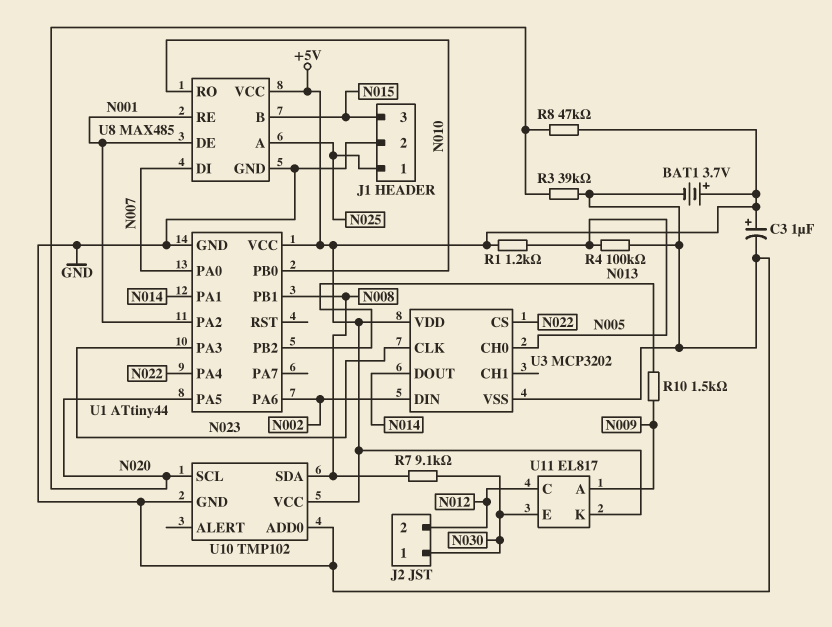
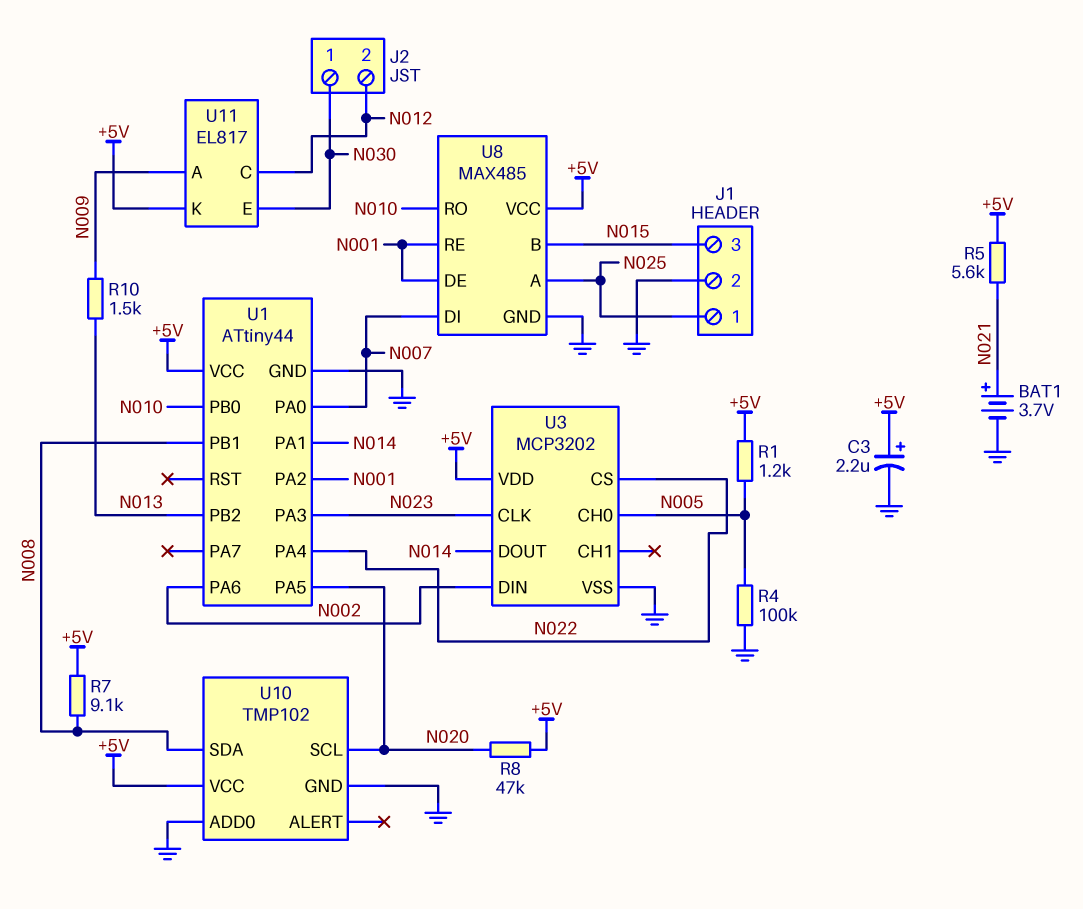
BAT1: 3.7V (plus +5V, minus GND) -> 3.7V (plus N021, minus GND)
C3: 1uF (plus +5V, minus GND) -> 2.2uF (plus +5V, minus GND)
R3: 39k (GND, N020) -> none
R5: none -> 5.6k (+5V, N021)
R7: 9.1k (N008, N030) -> 9.1k (+5V, N008)

